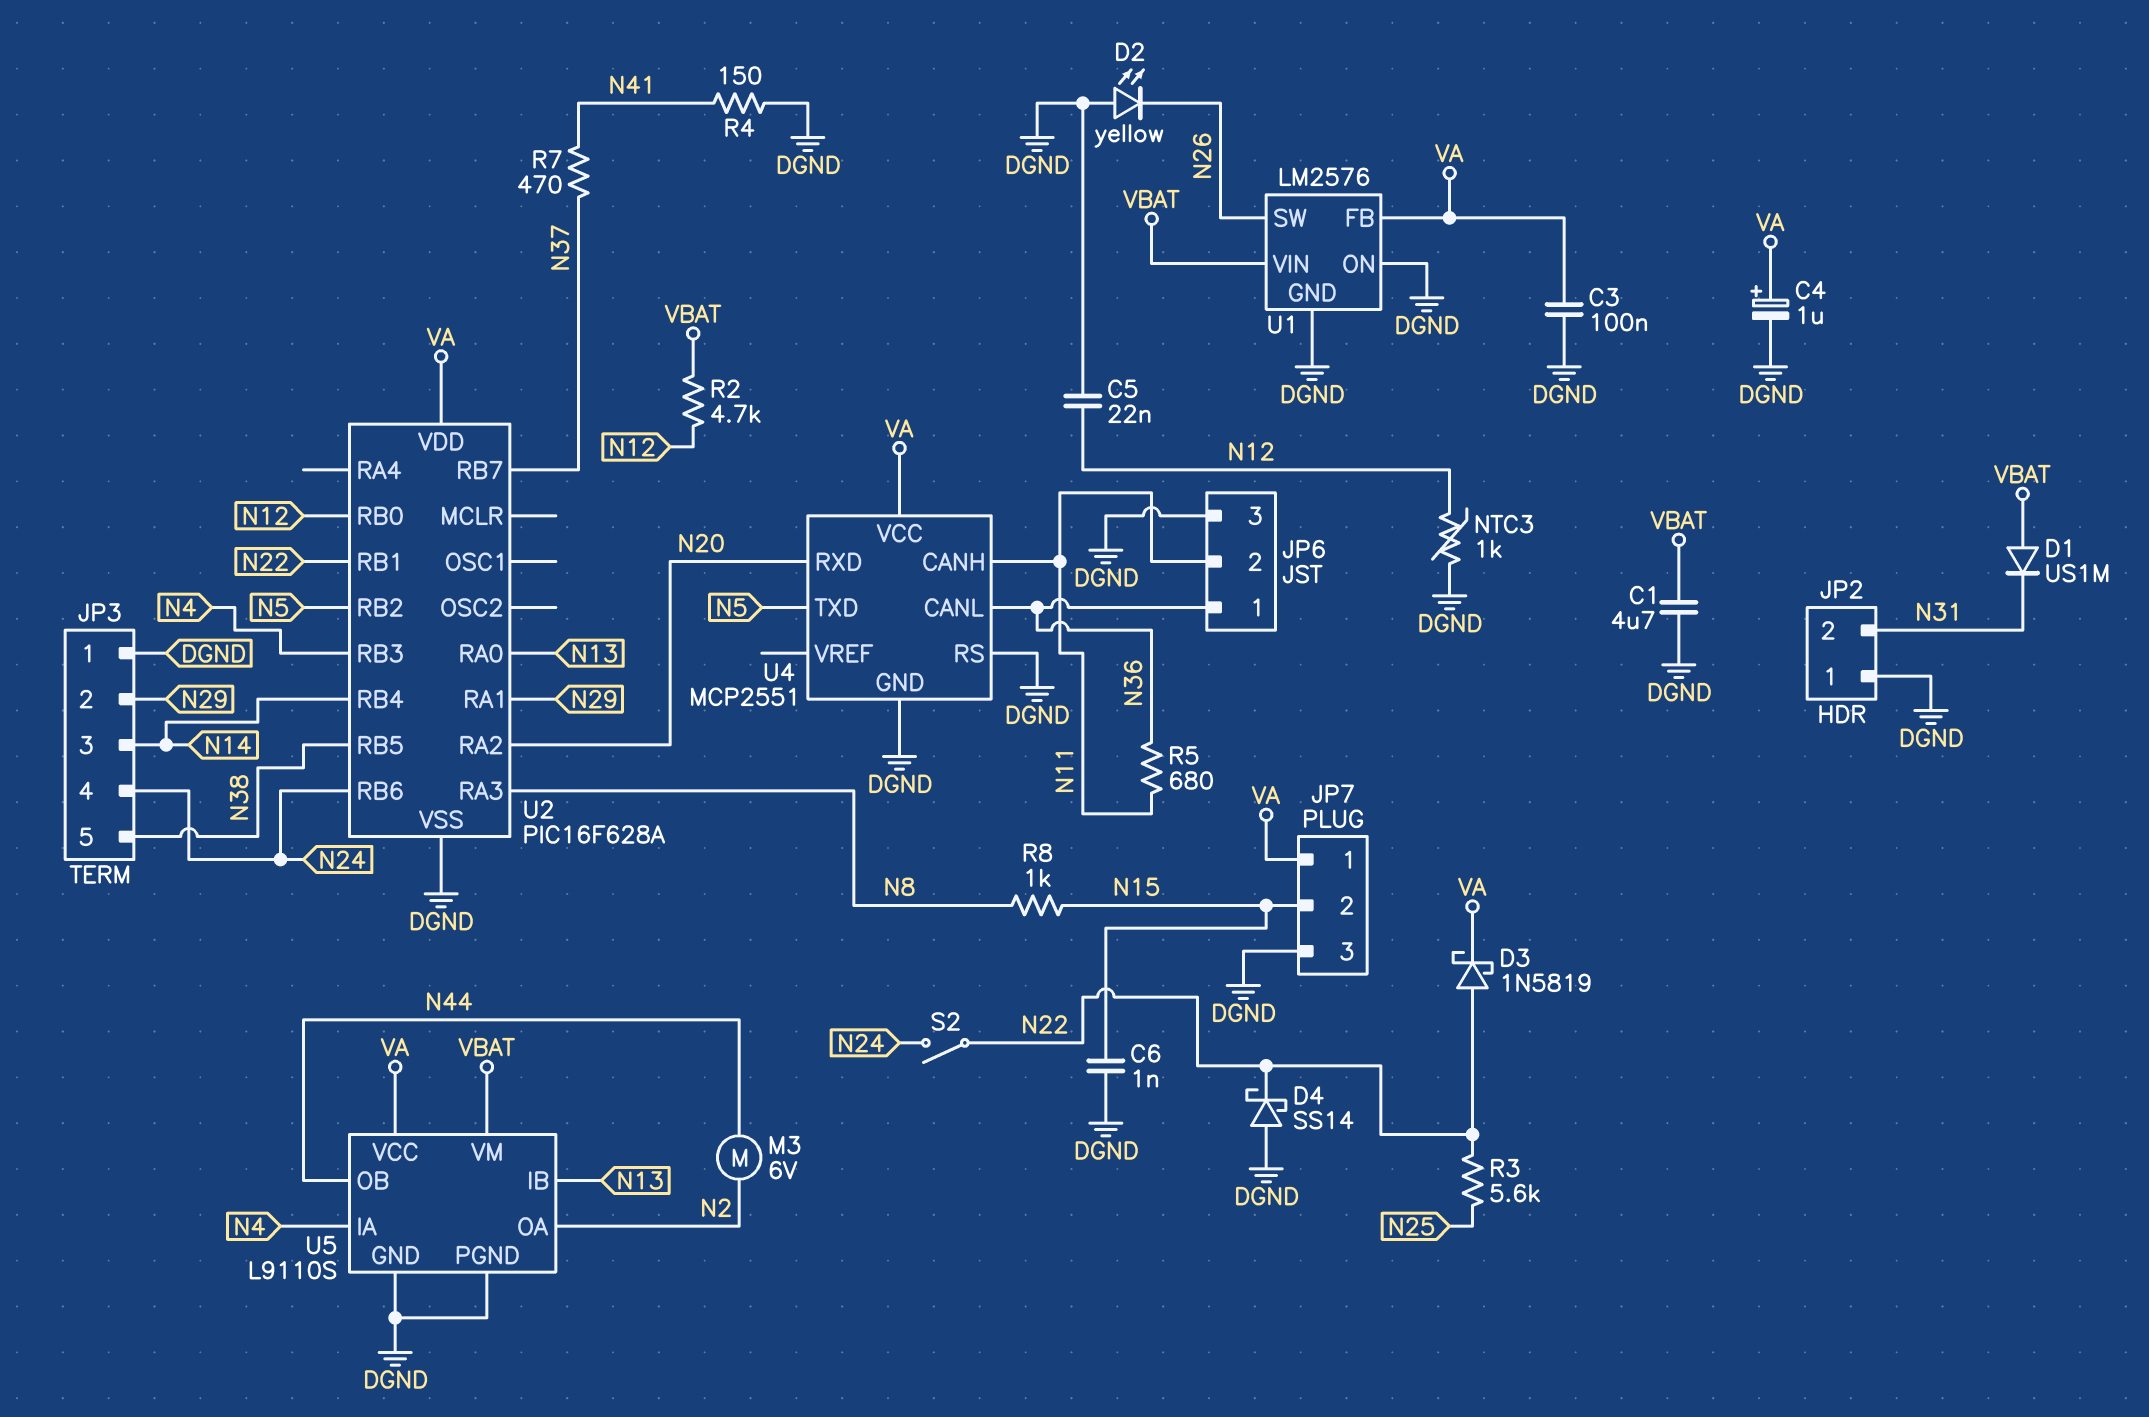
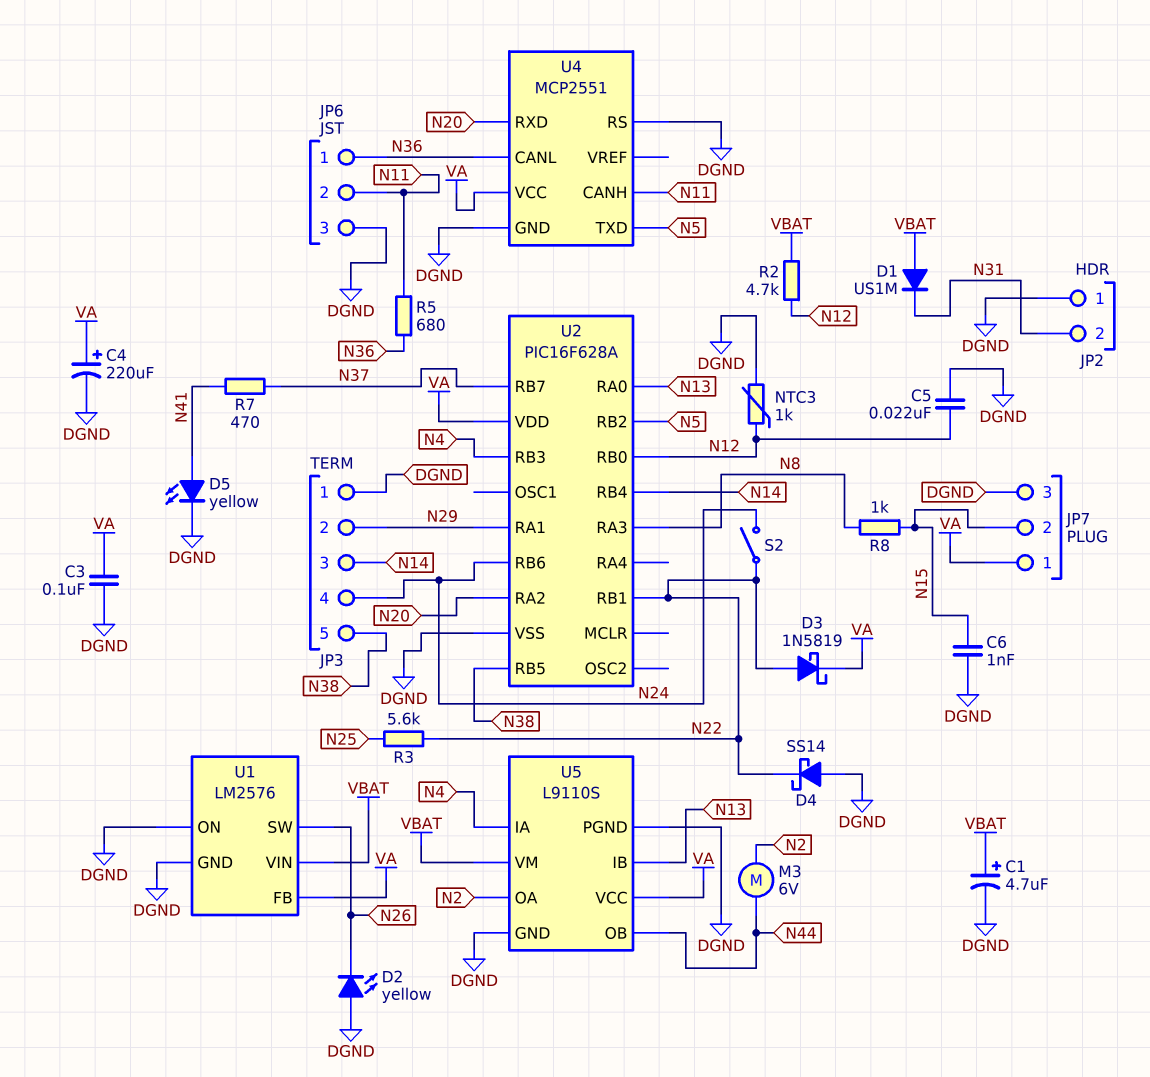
C1: 4.7uF (DGND, VBAT) -> 4.7uF (plus VBAT, minus DGND)
C4: 1uF (plus VA, minus DGND) -> 220uF (plus VA, minus DGND)
D5: none -> LED yellow (A N41, K DGND)
R4: 150 (DGND, N41) -> none

